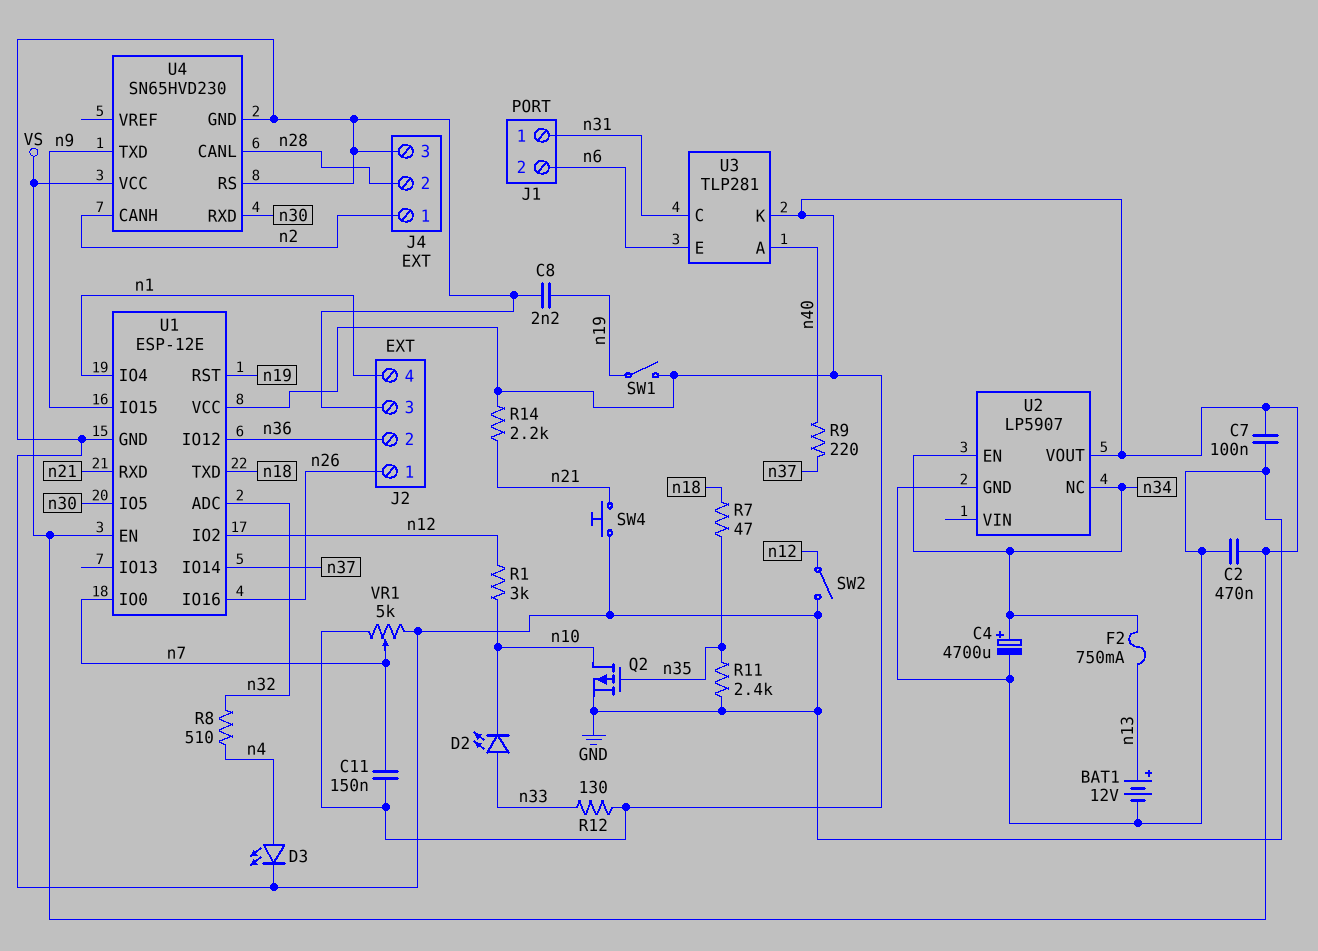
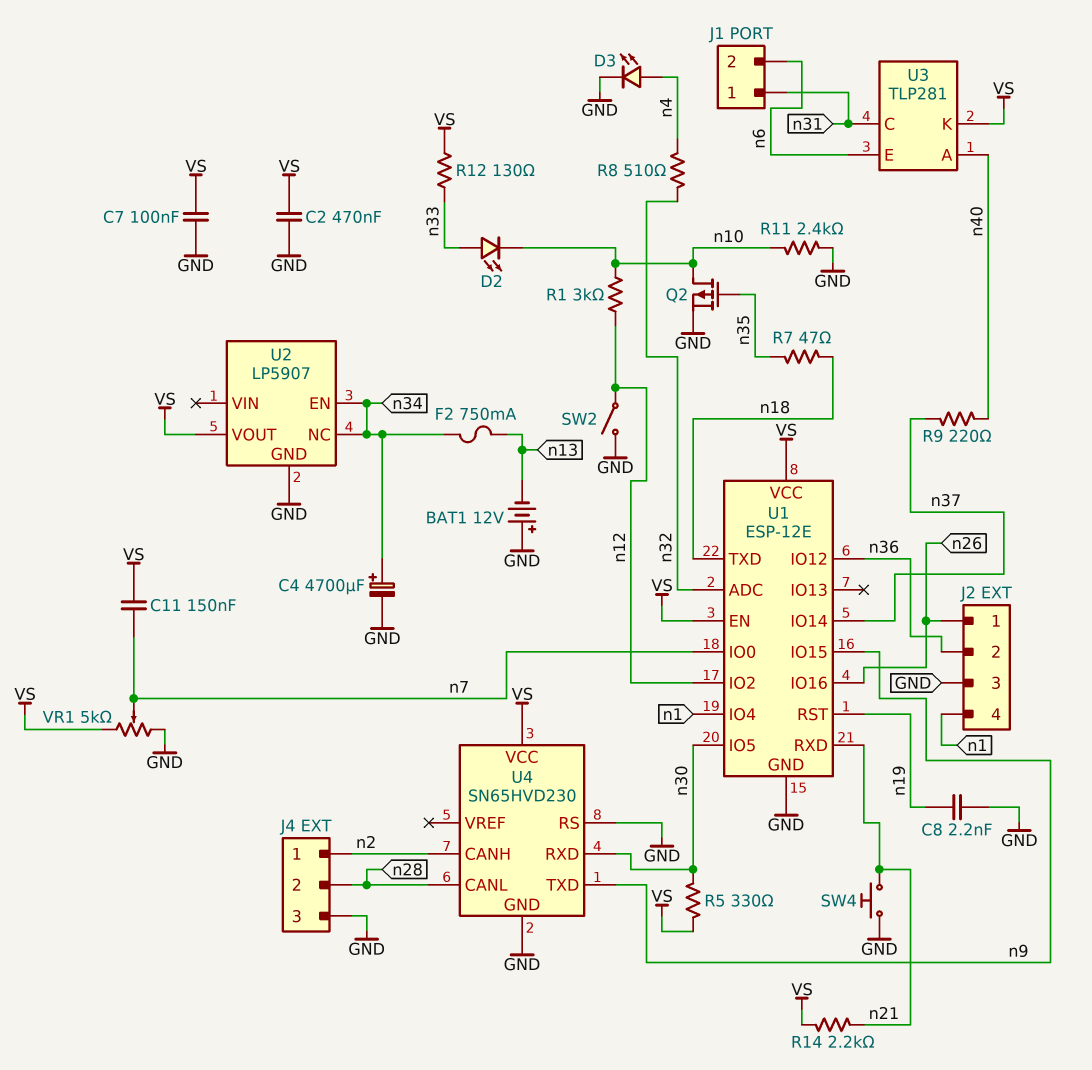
BAT1: 12V (plus n13, minus GND) -> 12V (plus GND, minus n13)
R5: none -> 330 (VS, n30)
R11: 2.4k (GND, n35) -> 2.4k (GND, n10)
SW1: switch (VS, n19) -> none

